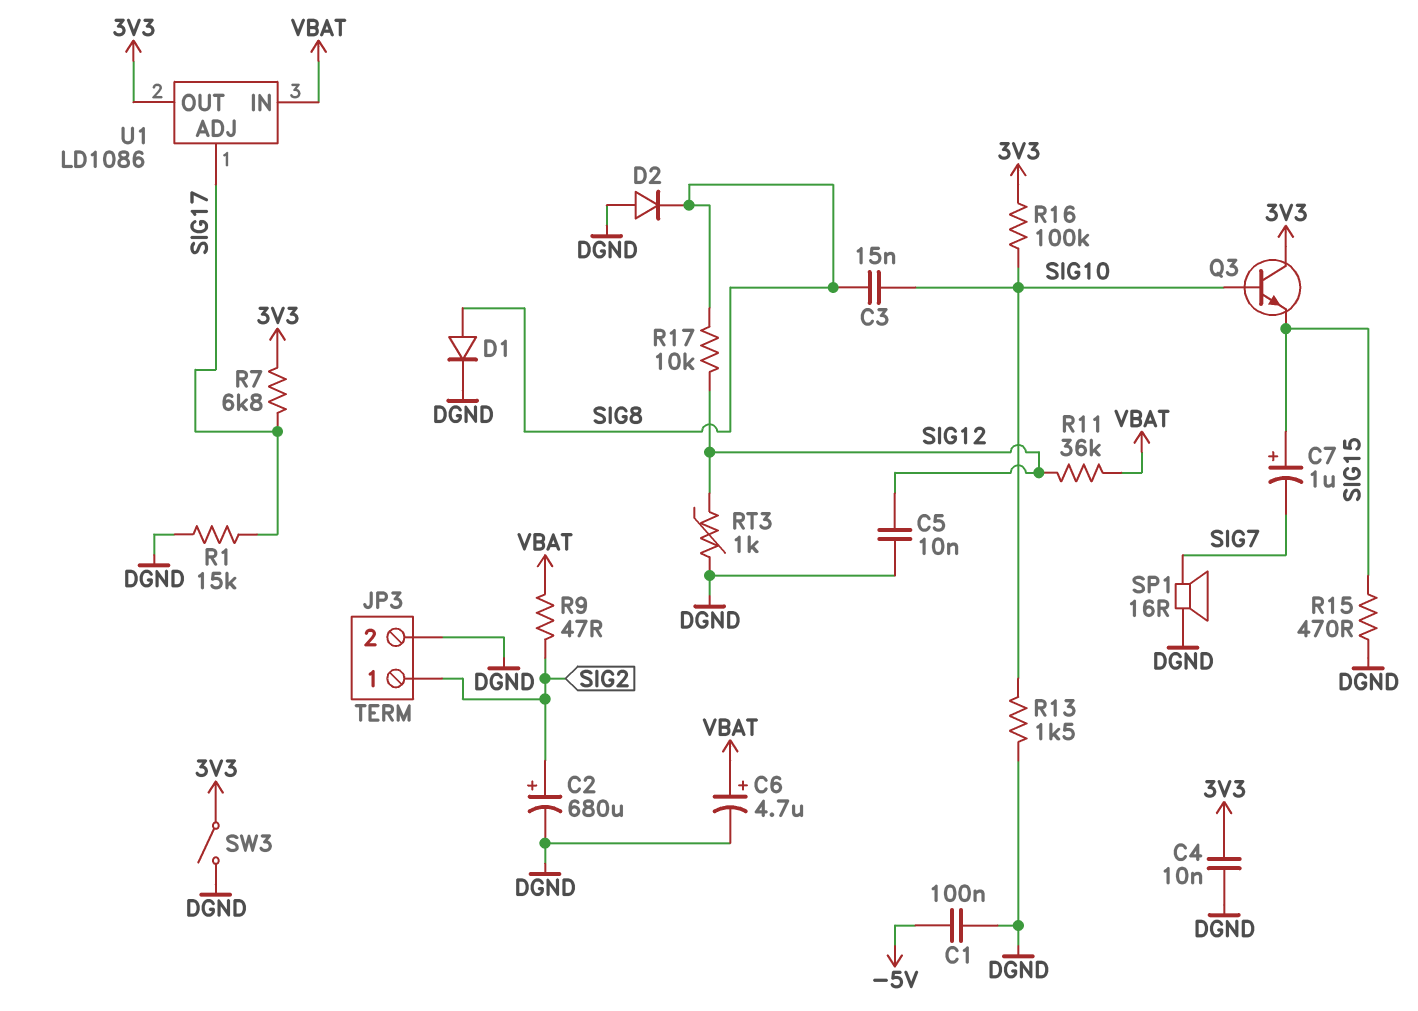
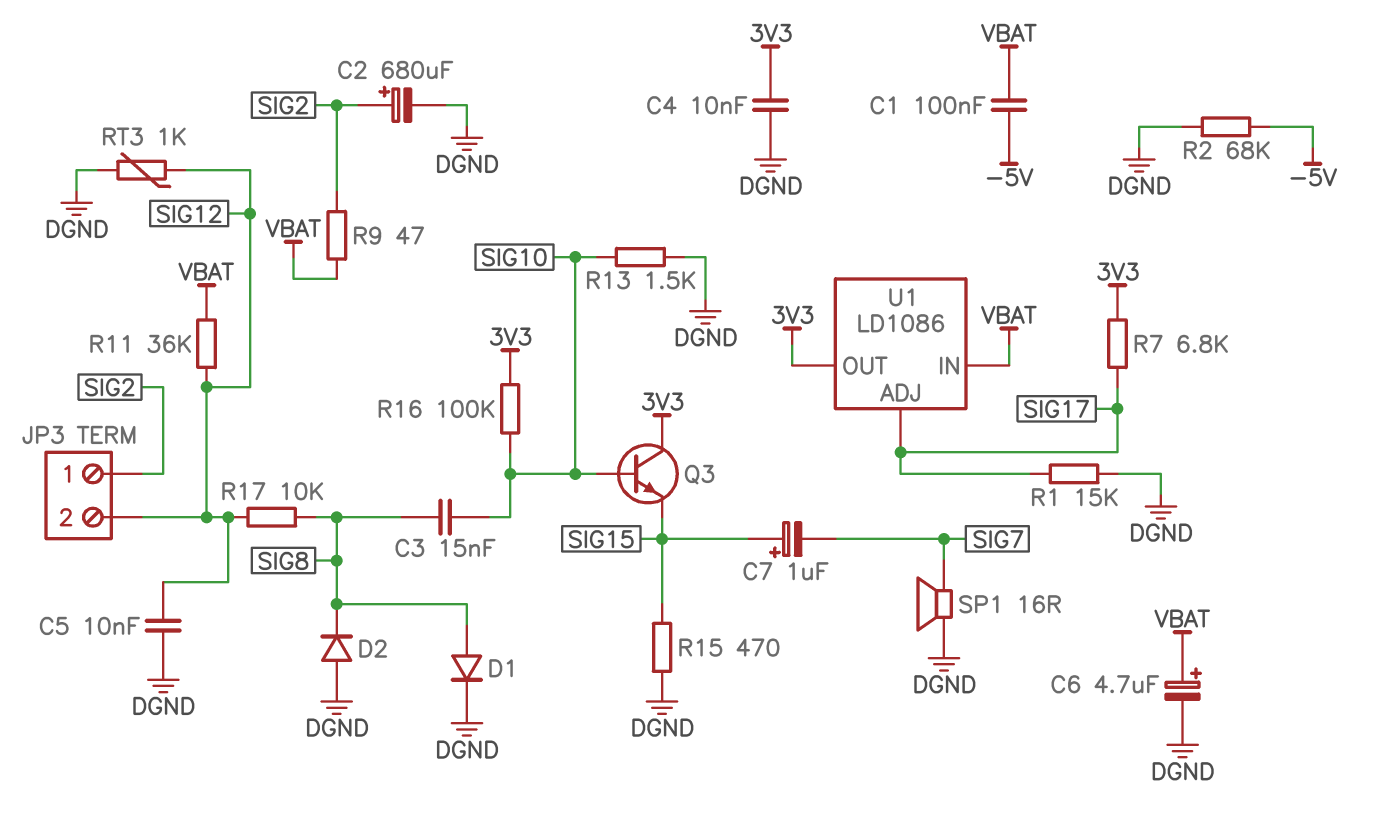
C1: 100nF (-5V, DGND) -> 100nF (-5V, VBAT)
JP3 pin 2: DGND -> SIG12
R2: none -> 68k (-5V, DGND)
SW3: switch (3V3, DGND) -> none

